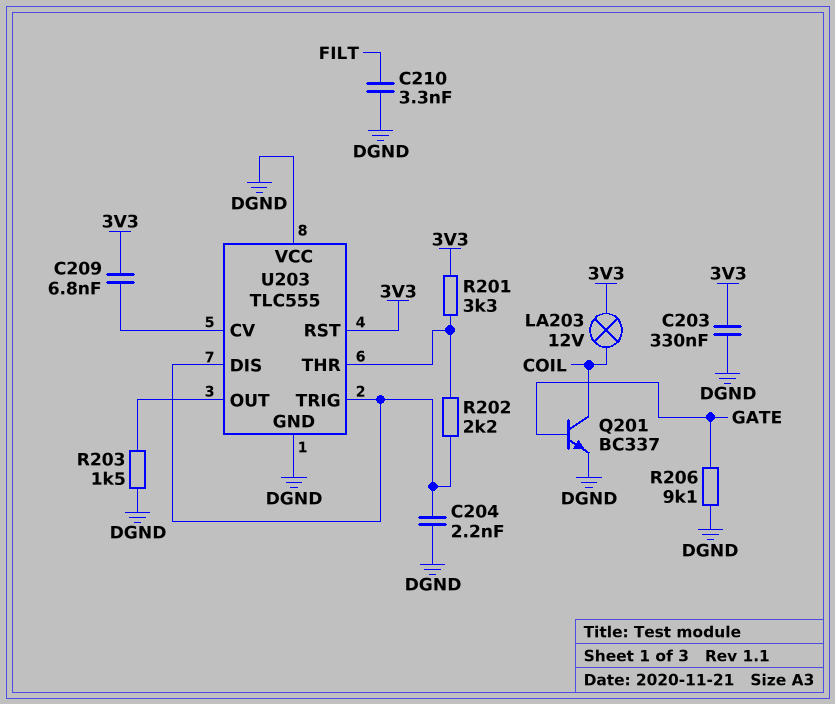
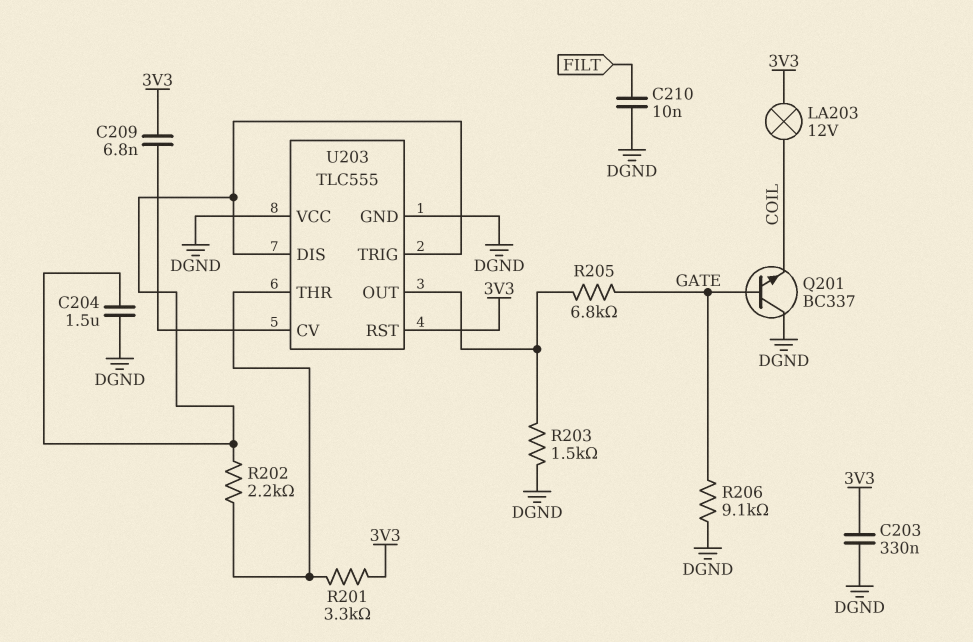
C204: 2.2nF (DGND, U203/DIS) -> 1.5uF (DGND, U203/DIS)
C210: 3.3nF (DGND, FILT) -> 10nF (DGND, FILT)
Q201: NPN BC337 (B GATE, C COIL, E DGND) -> NPN BC337 (B GATE, C DGND, E COIL)
R205: none -> 6.8k (GATE, U203/OUT)

